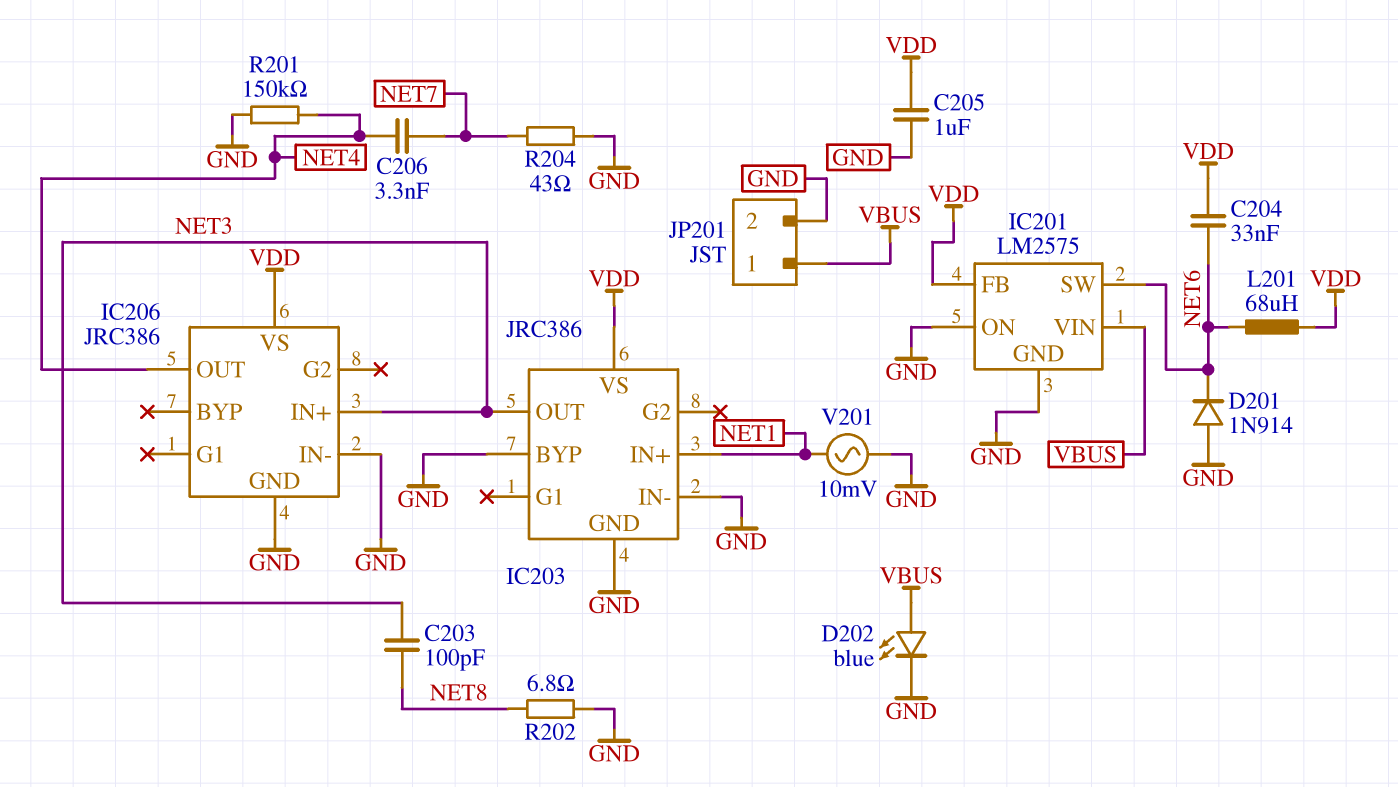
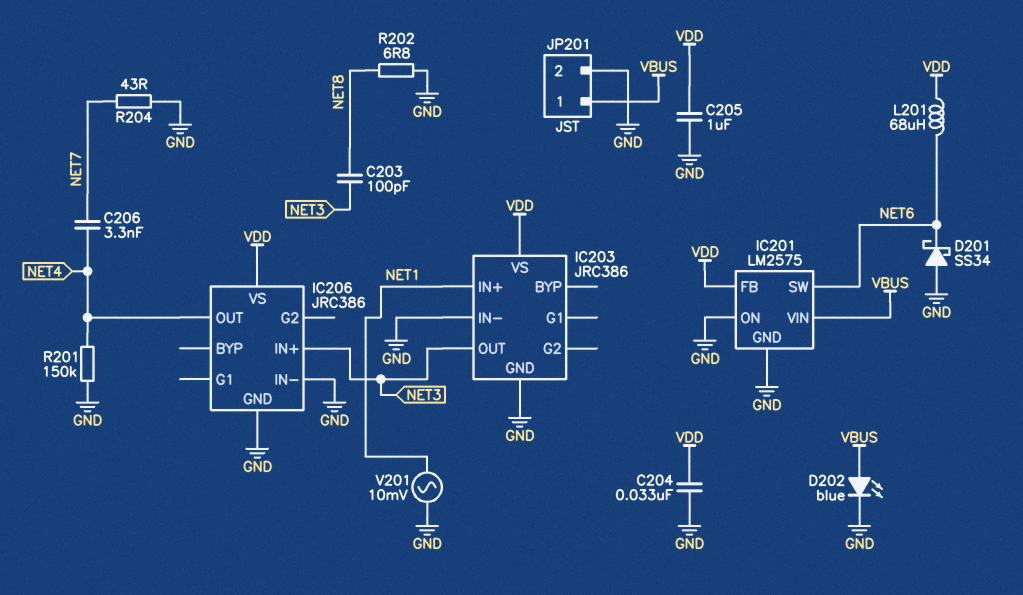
C204: 33nF (NET6, VDD) -> 33nF (GND, VDD)
D201: diode 1N914 (A GND, K NET6) -> schottky SS34 (A GND, K NET6)
IC203 pin BYP: GND -> none

